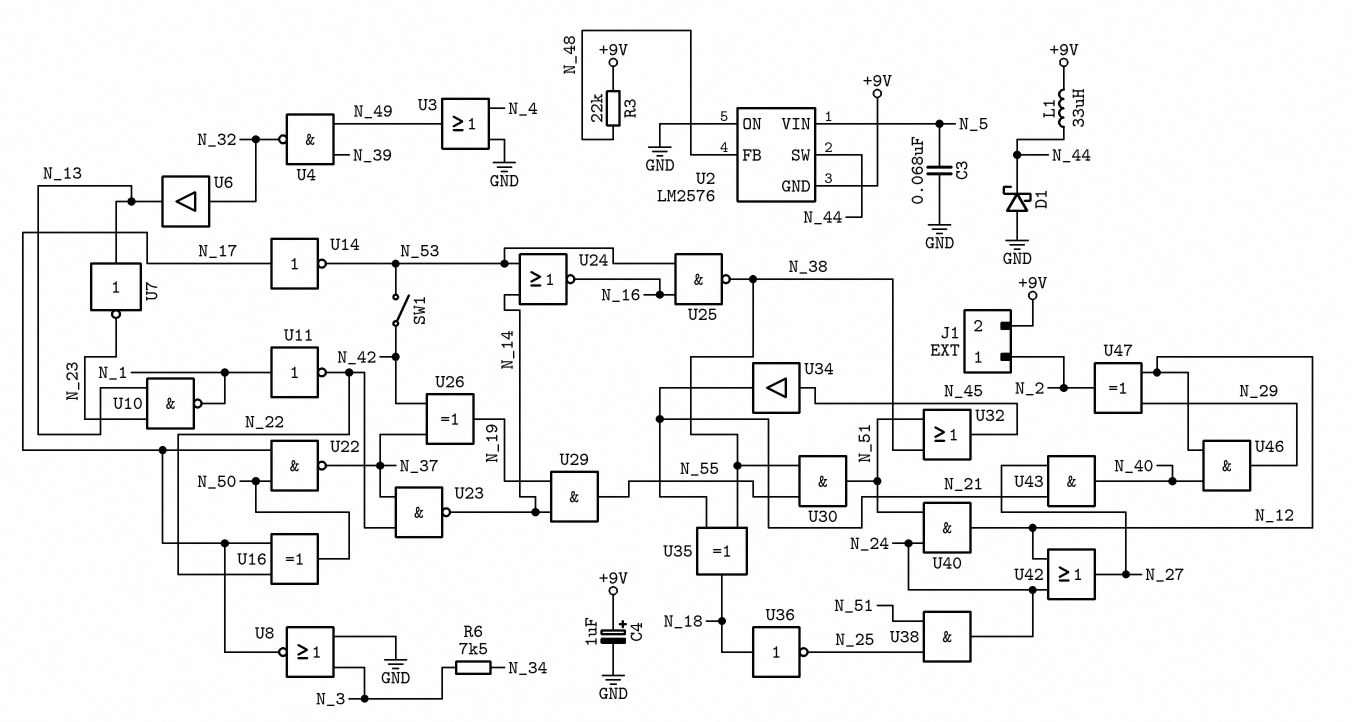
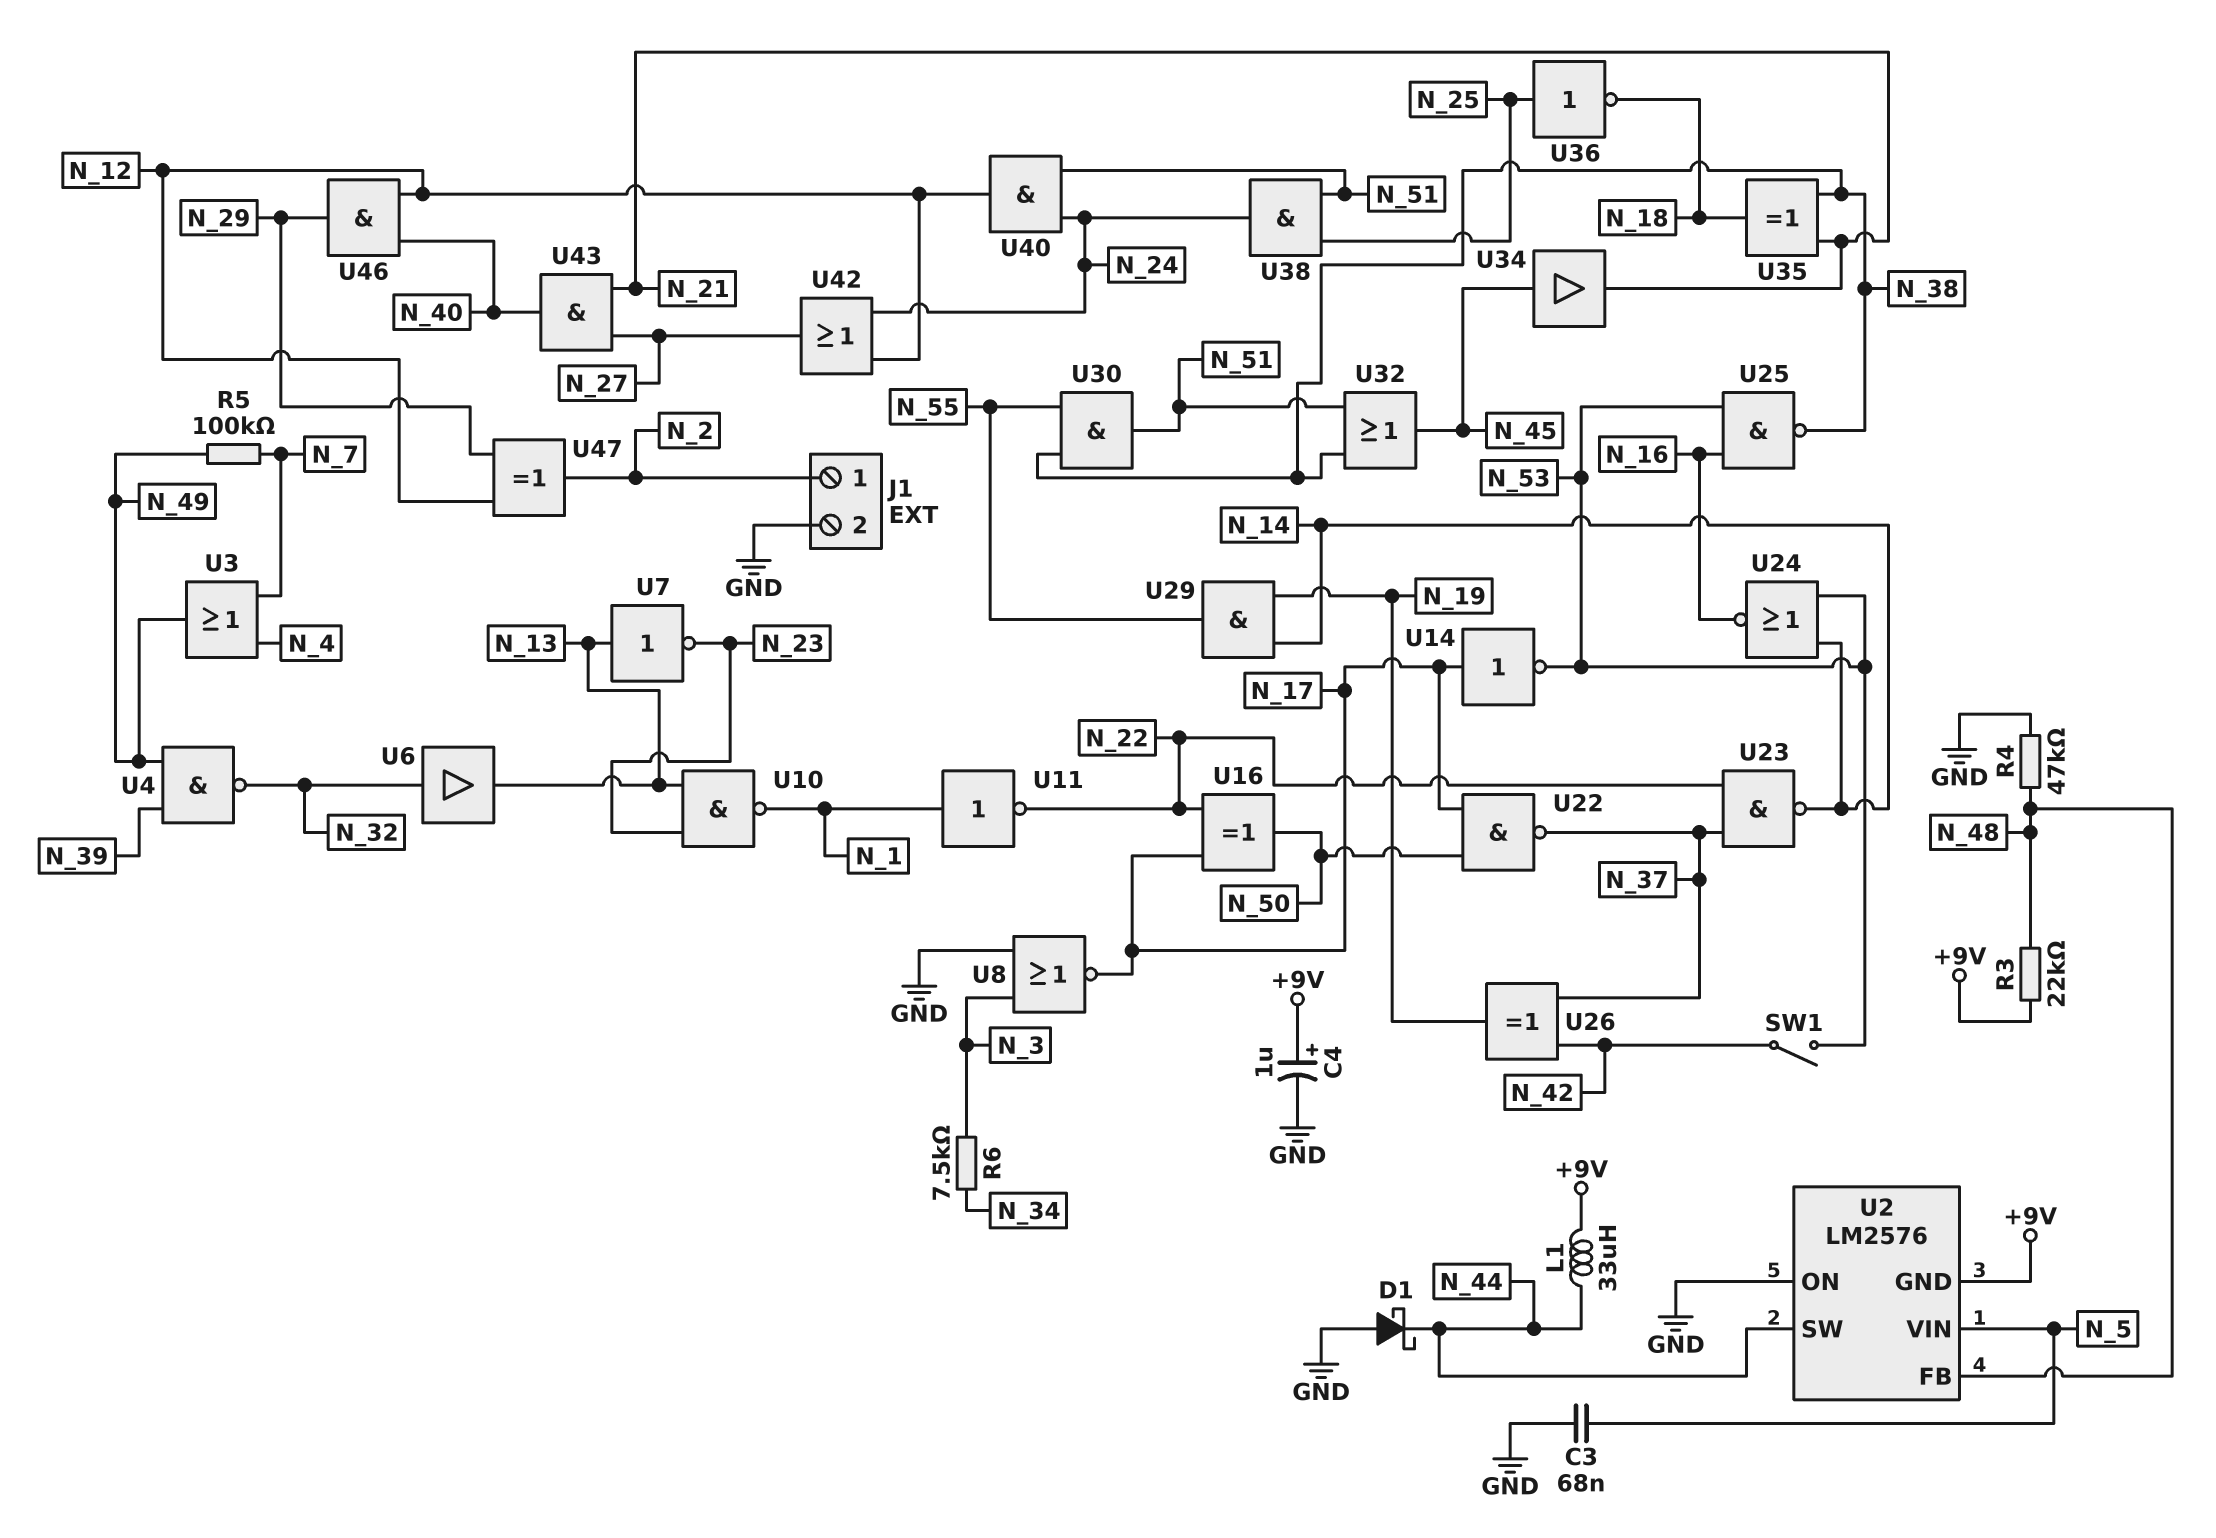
J1 pin 2: +9V -> GND
R4: none -> 47k (GND, N_48)
R5: none -> 100k (N_7, N_49)
U3: OR (in GND, in N_4, out N_49) -> OR (in N_4, in N_7, out N_49)
U36: NOT (in N_18, out N_25) -> NOT (in N_25, out N_18)

